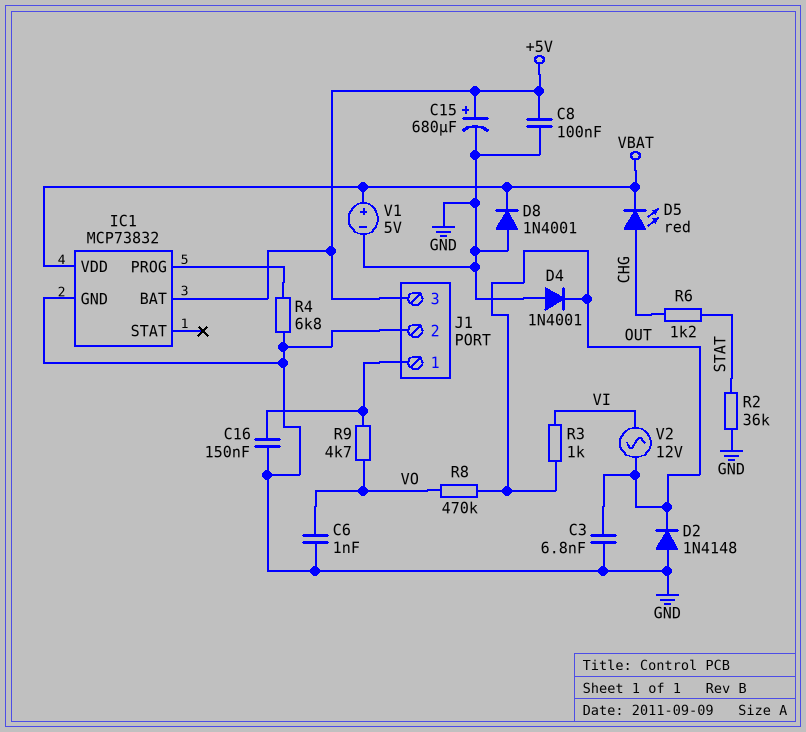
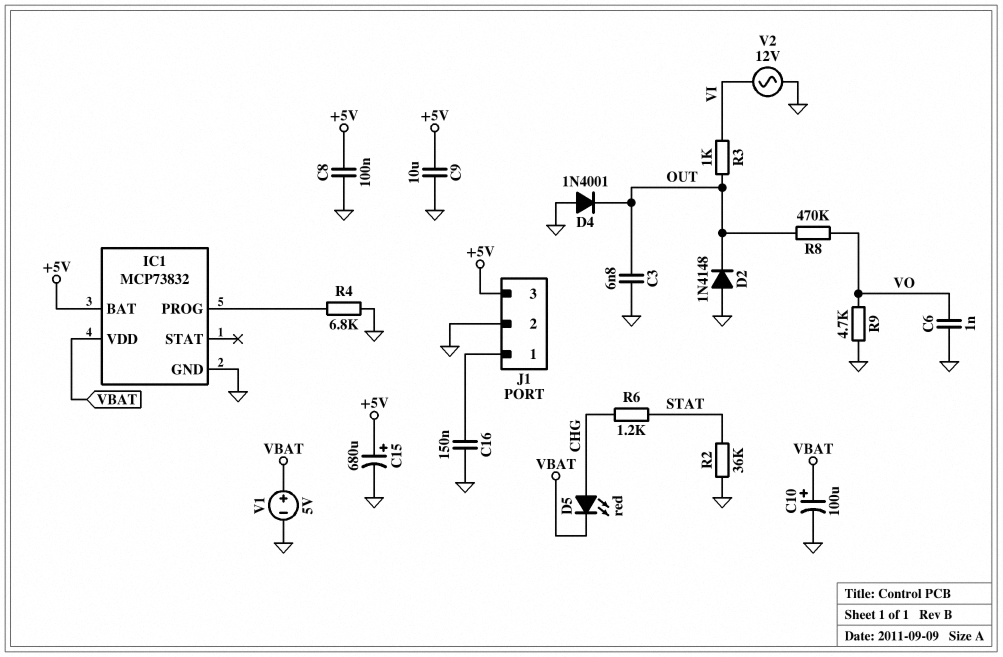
C9: none -> 10uF (+5V, GND)
C10: none -> 100uF (plus VBAT, minus GND)
D8: diode 1N4001 (A GND, K VBAT) -> none
R9: 4.7k (J1/1, VO) -> 4.7k (GND, VO)
V2: AC 12V (OUT, VI) -> AC 12V (GND, VI)

